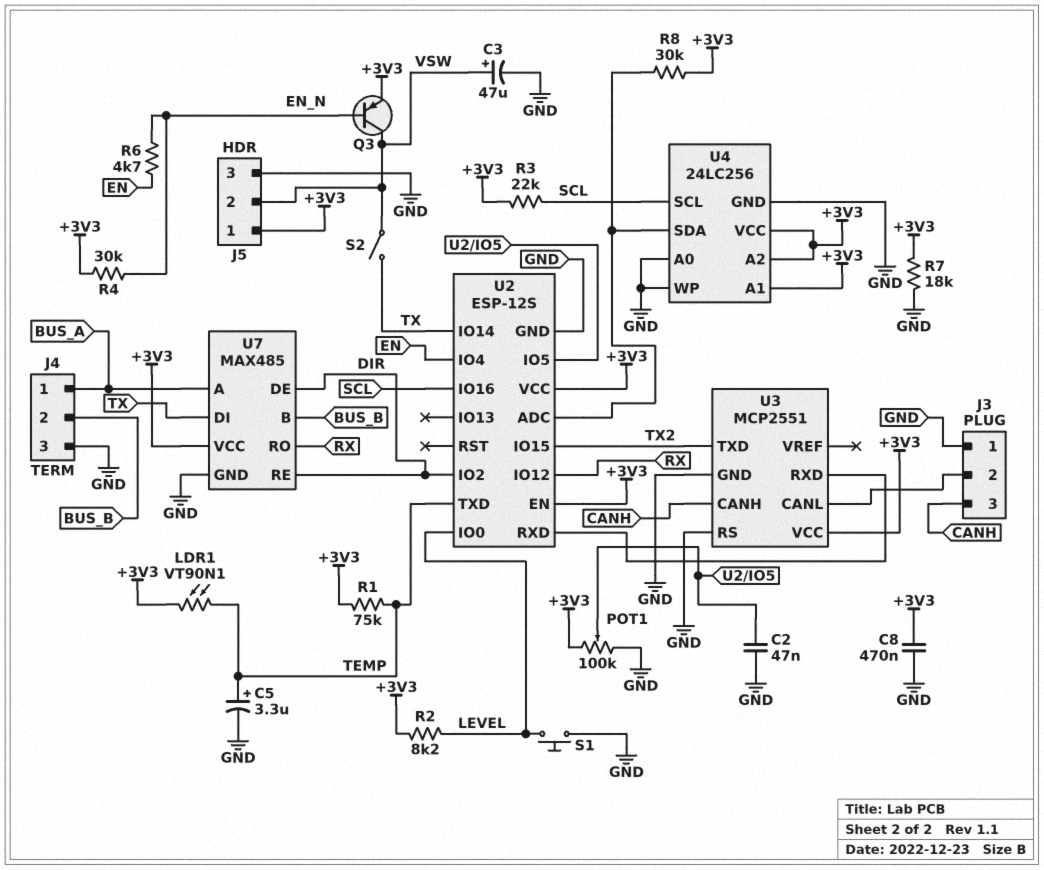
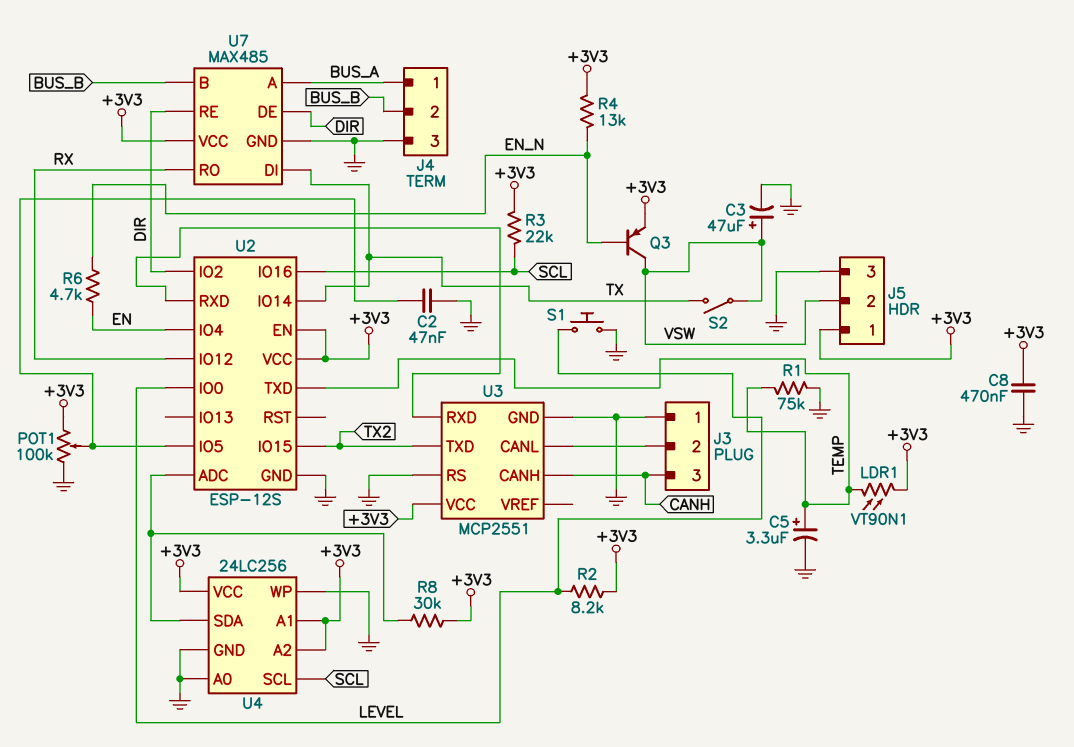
R1: 75k (+3V3, TEMP) -> 75k (GND, TEMP)
R4: 30k (+3V3, EN_N) -> 13k (+3V3, EN_N)
R7: 18k (+3V3, GND) -> none

